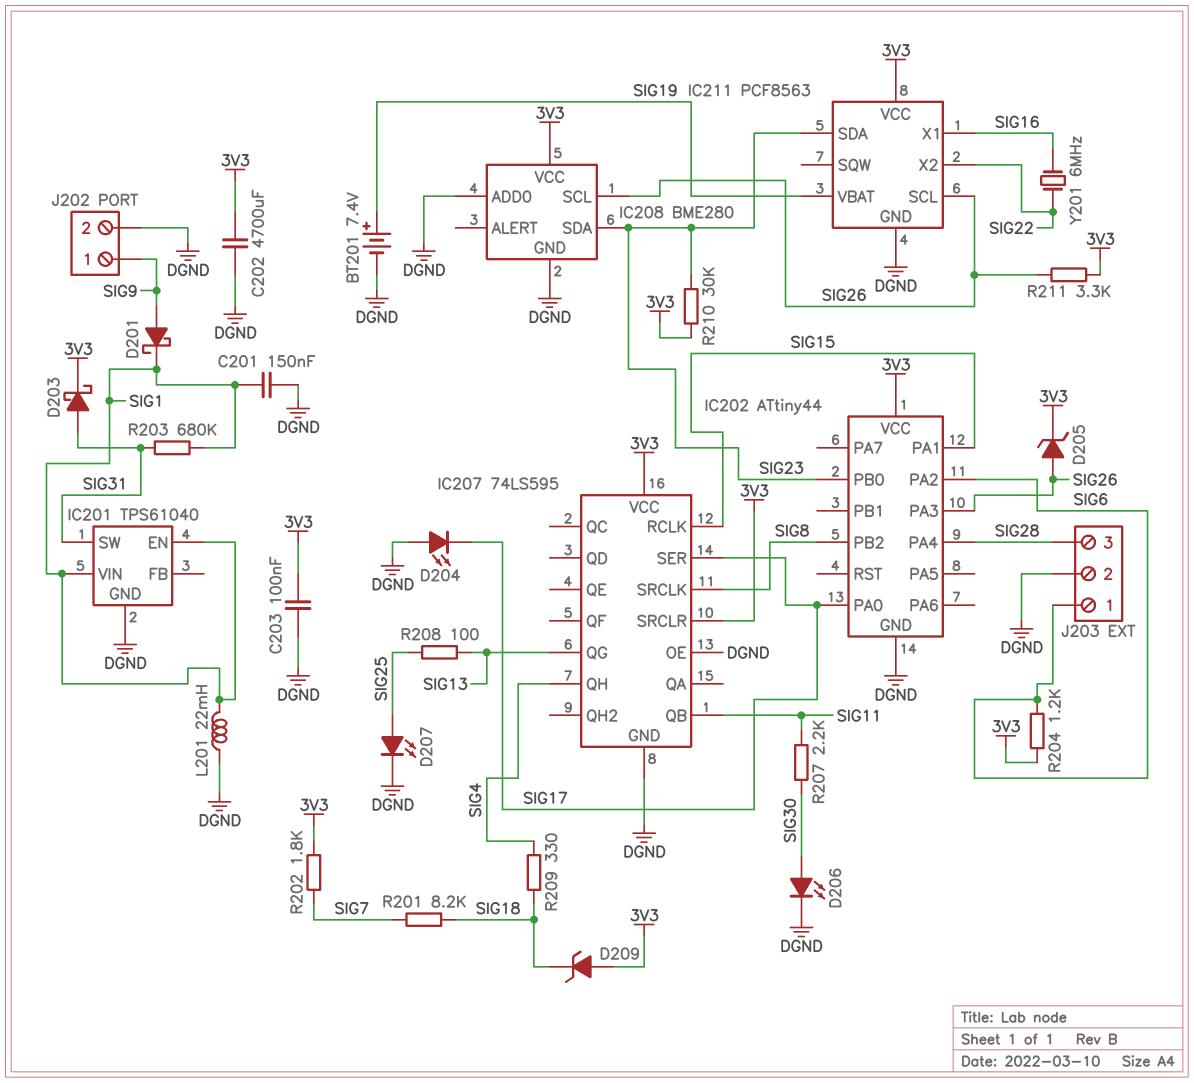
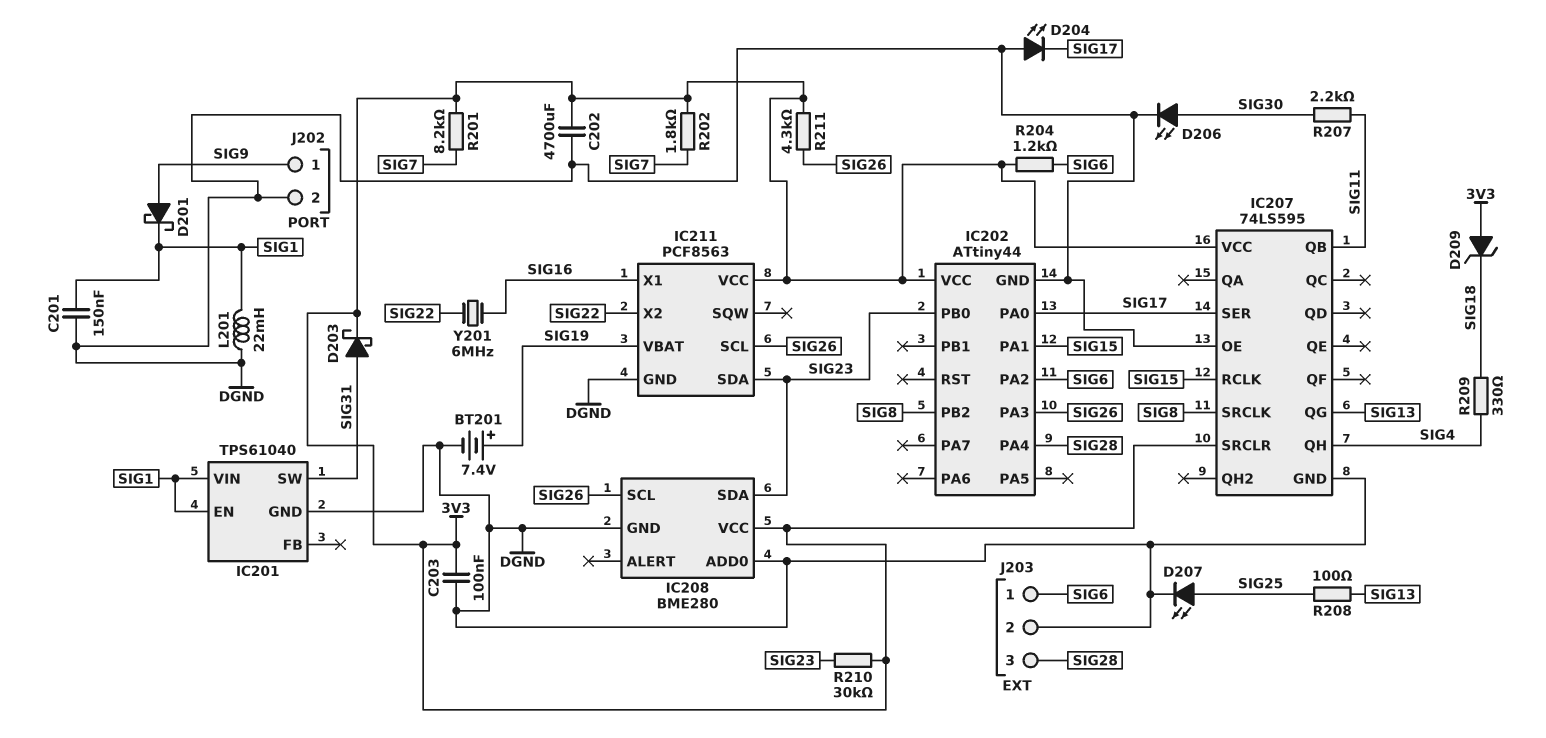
D205: zener (A SIG26, K 3V3) -> none
R201: 8.2k (SIG7, SIG18) -> 8.2k (3V3, SIG7)
R203: 680k (SIG1, SIG31) -> none
R211: 3.3k (3V3, SIG26) -> 4.3k (3V3, SIG26)

